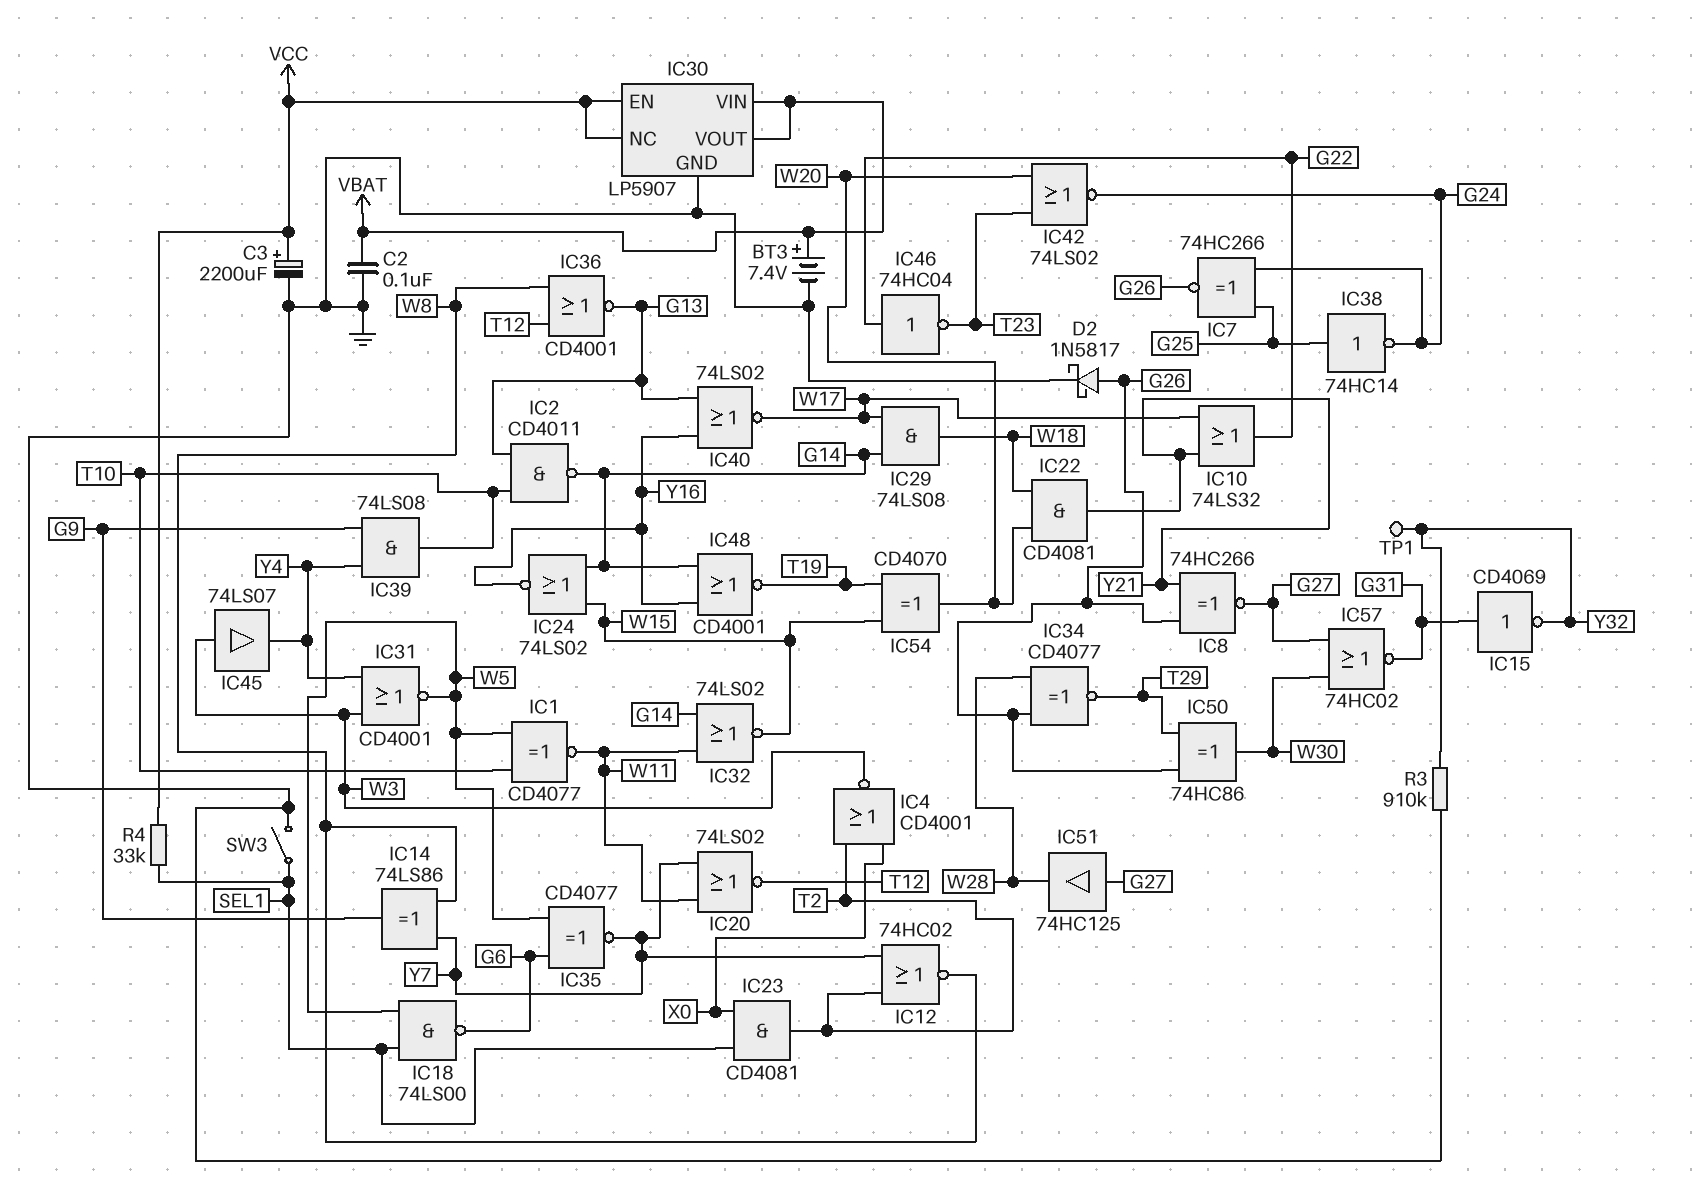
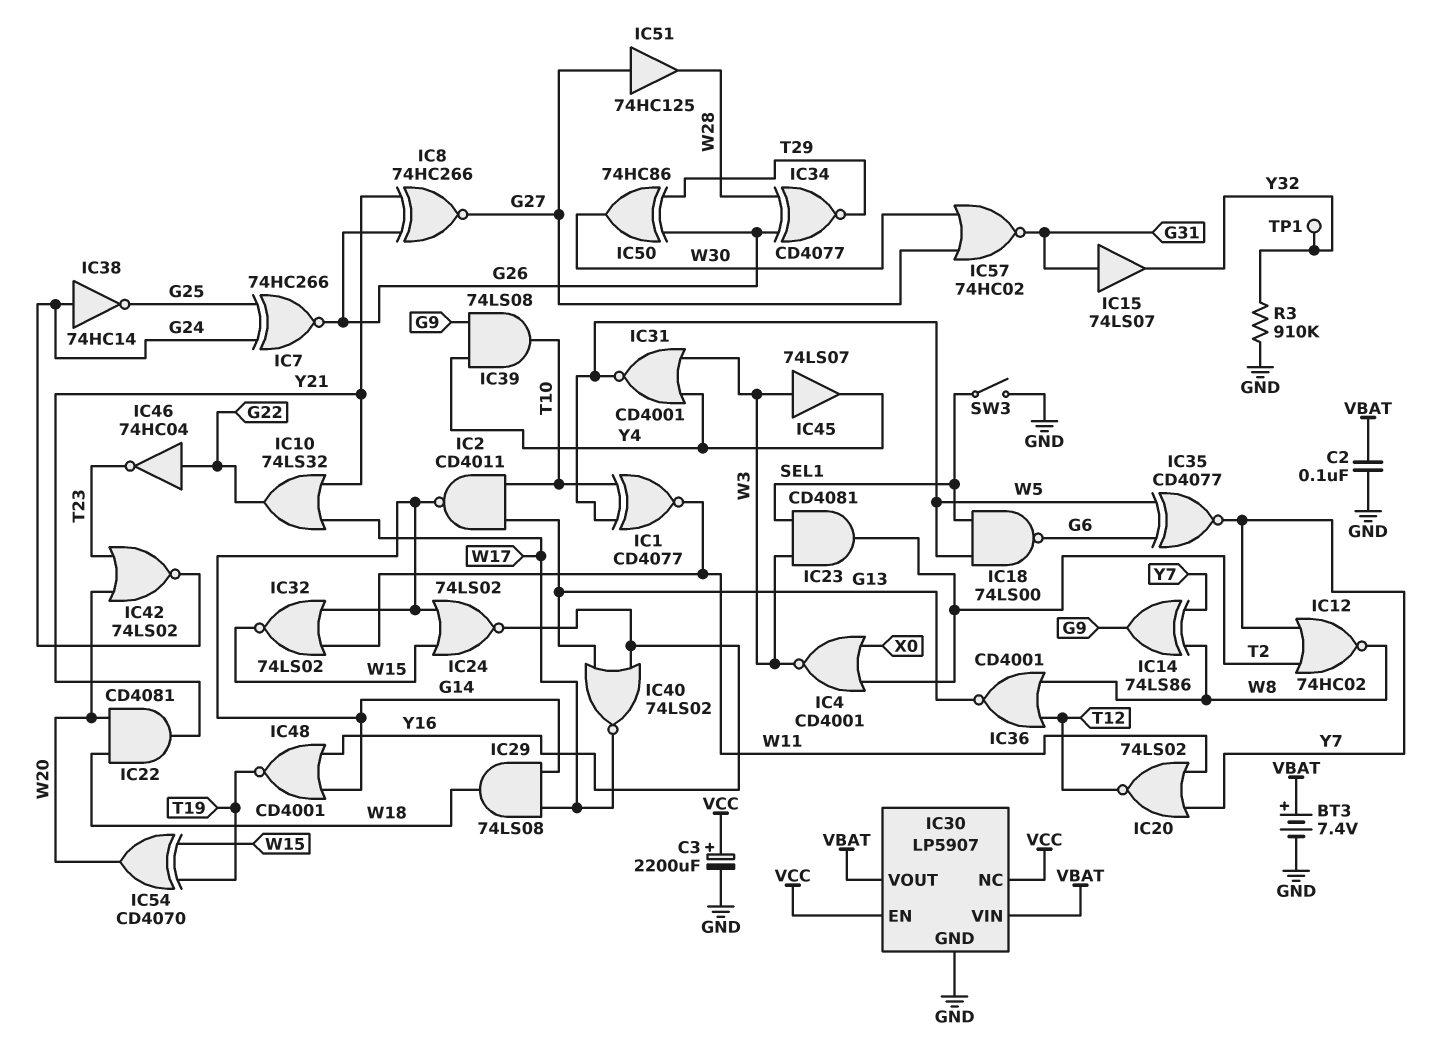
D2: schottky 1N5817 (A G26, K GND) -> none
IC15: NOT CD4069 (in G31, out Y32) -> buffer 74LS07 (in G31, out Y32)
IC23: AND CD4081 (in SEL1, in X0, out T2) -> AND CD4081 (in SEL1, in W3, out T2)
IC38: NOT 74HC14 (in G25, out G24) -> NOT 74HC14 (in G24, out G25)
R4: 33k (SEL1, VCC) -> none

